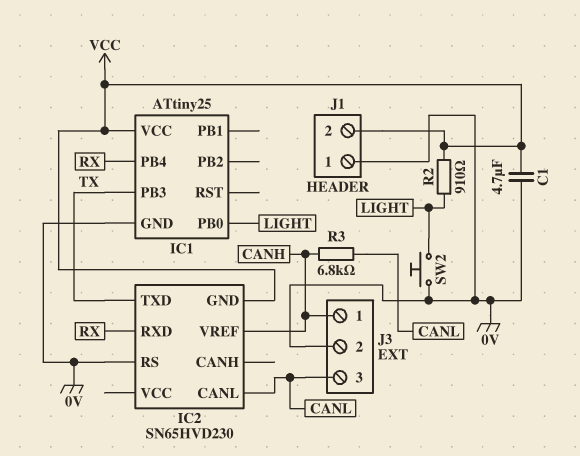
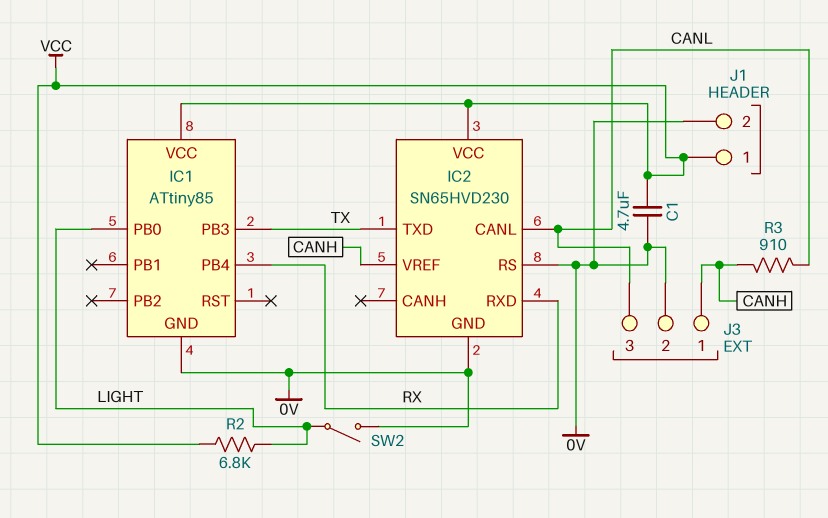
IC1: ATtiny25 -> ATtiny85
IC2 pin GND: VCC -> 0V
IC2 pin VCC: none -> VCC
J1 pin 1: 0V -> VCC
J1 pin 2: VCC -> 0V
R2: 910 (LIGHT, VCC) -> 6.8k (LIGHT, VCC)
R3: 6.8k (CANH, CANL) -> 910 (CANH, CANL)
SW2: button (0V, LIGHT) -> switch (0V, LIGHT)

